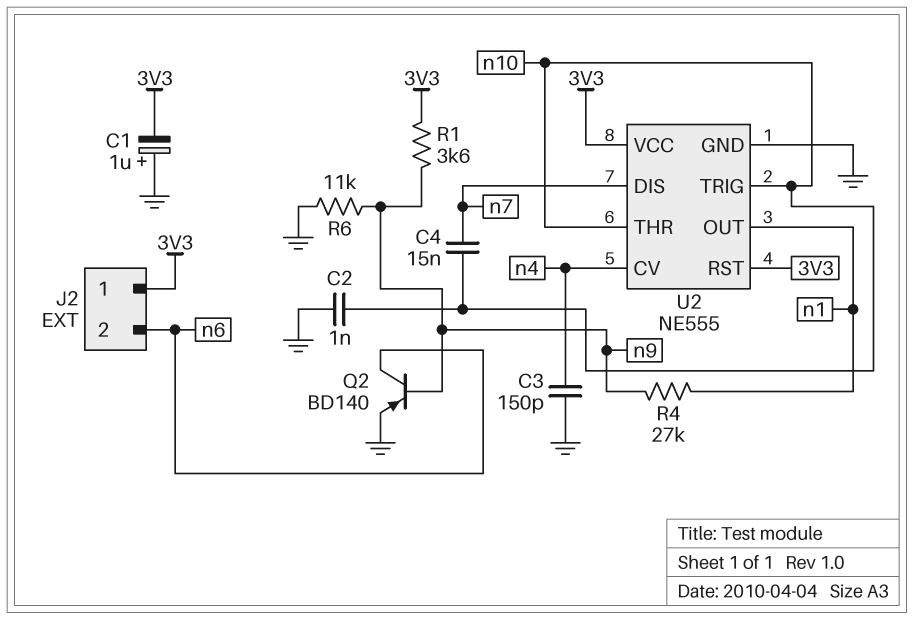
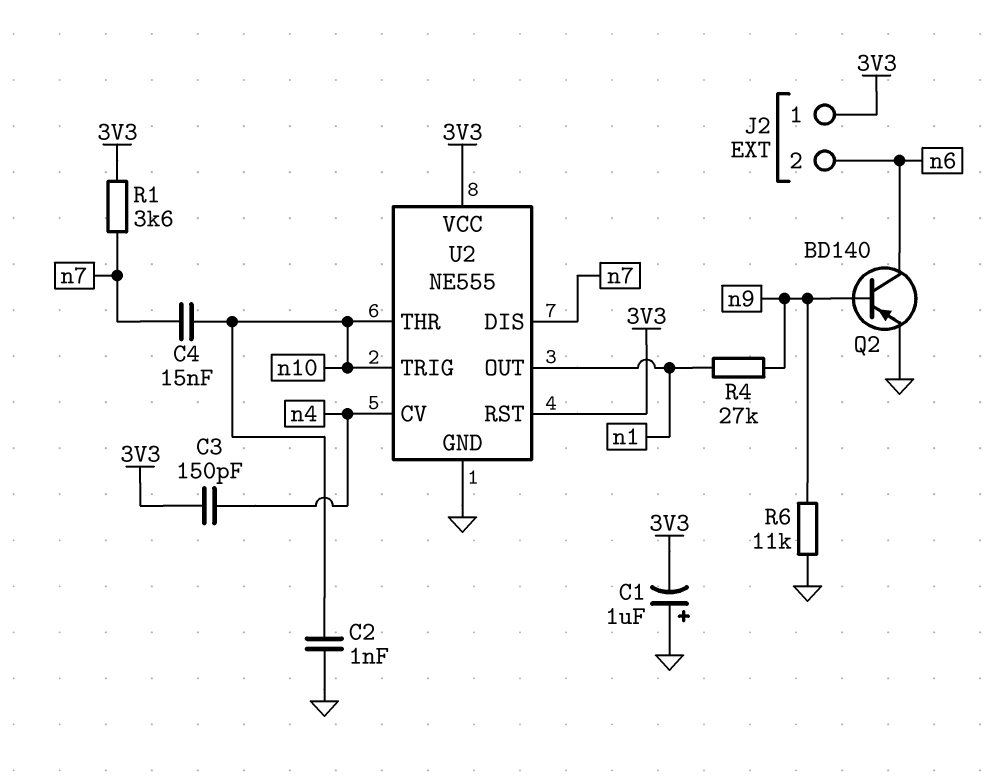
C3: 150pF (GND, n4) -> 150pF (3V3, n4)
R1: 3.6k (3V3, n9) -> 3.6k (3V3, n7)

